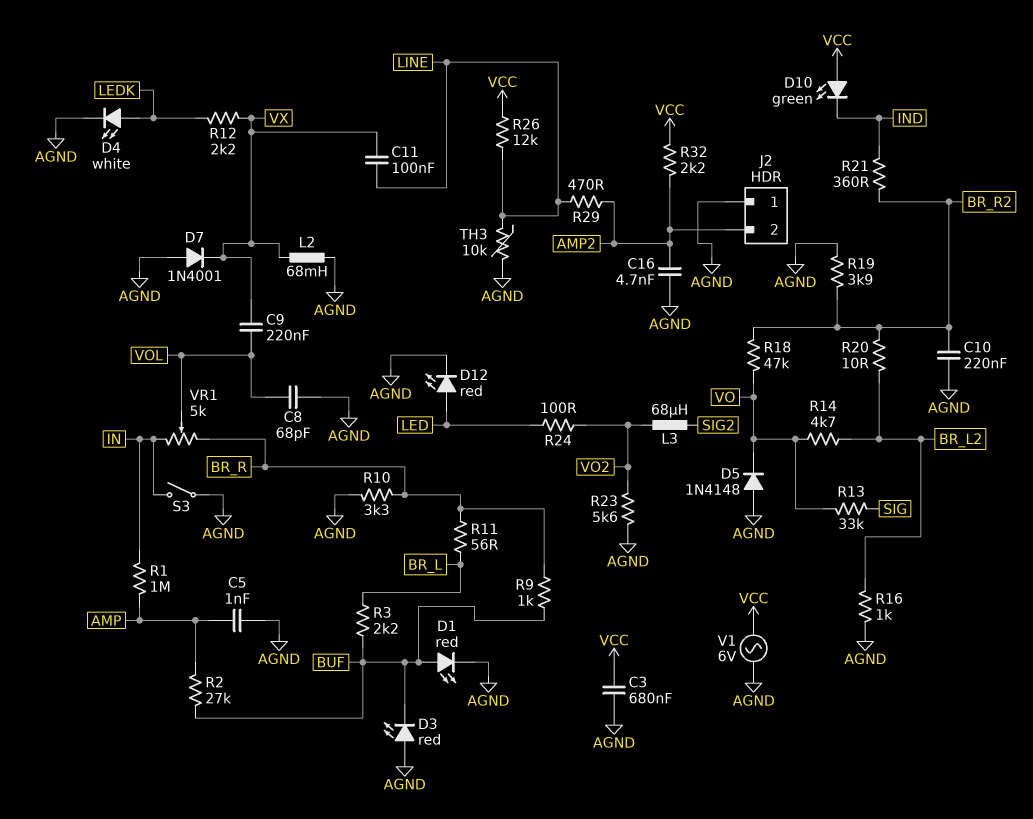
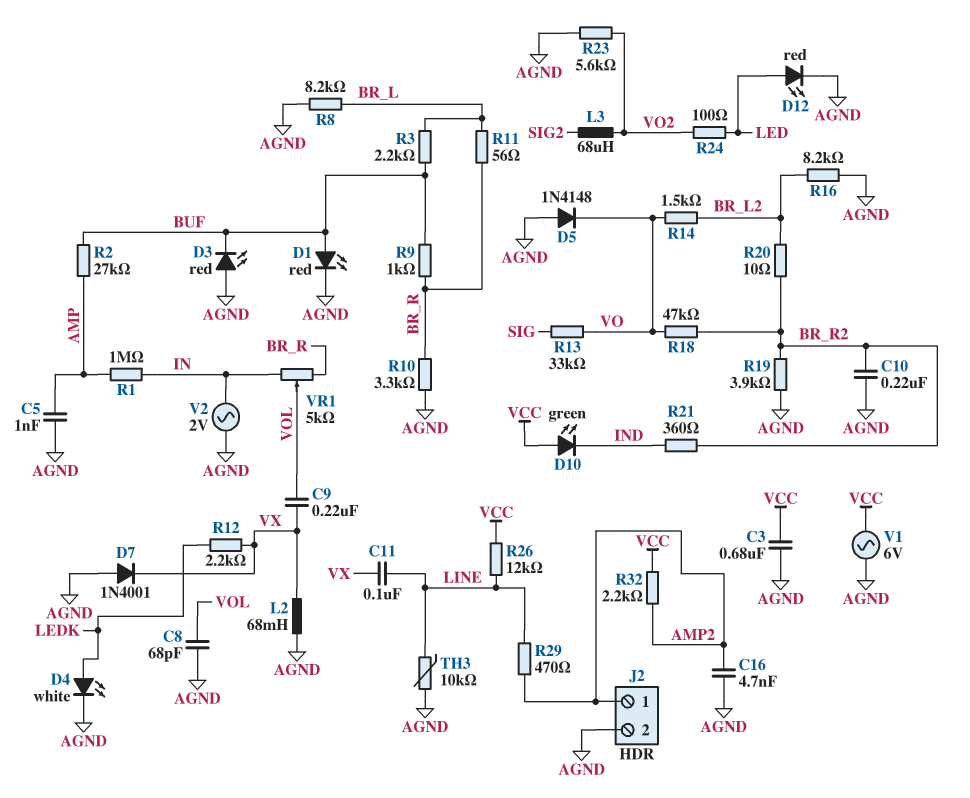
J2 pin 1: AGND -> AMP2
J2 pin 2: AMP2 -> AGND
R8: none -> 8.2k (AGND, BR_L)
R14: 4.7k (BR_L2, VO) -> 1.5k (BR_L2, VO)
R16: 1k (AGND, BR_L2) -> 8.2k (AGND, BR_L2)
S3: switch (AGND, IN) -> none
V2: none -> AC 2V (AGND, IN)

